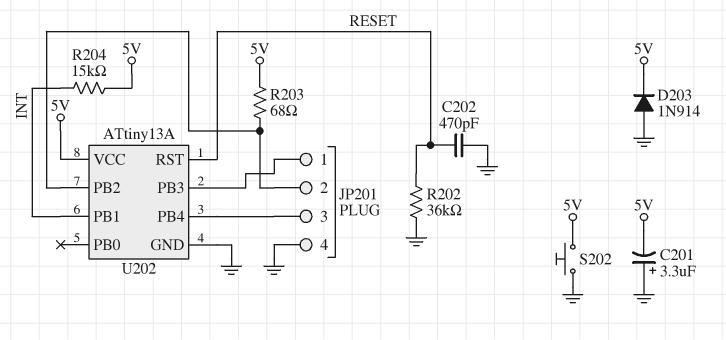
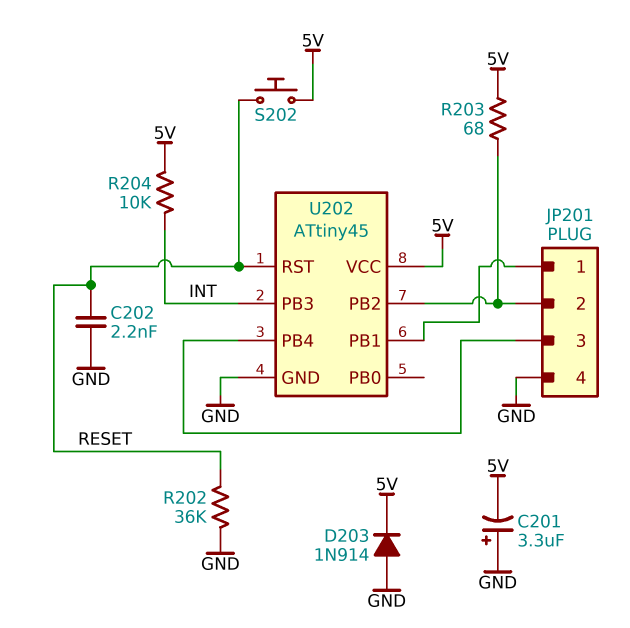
C202: 470pF (GND, RESET) -> 2.2nF (GND, RESET)
R204: 15k (5V, INT) -> 10k (5V, INT)
S202: button (5V, GND) -> button (5V, RESET)
U202: ATtiny13A -> ATtiny45
U202 pin PB1: INT -> JP201/1
U202 pin PB3: JP201/1 -> INT

